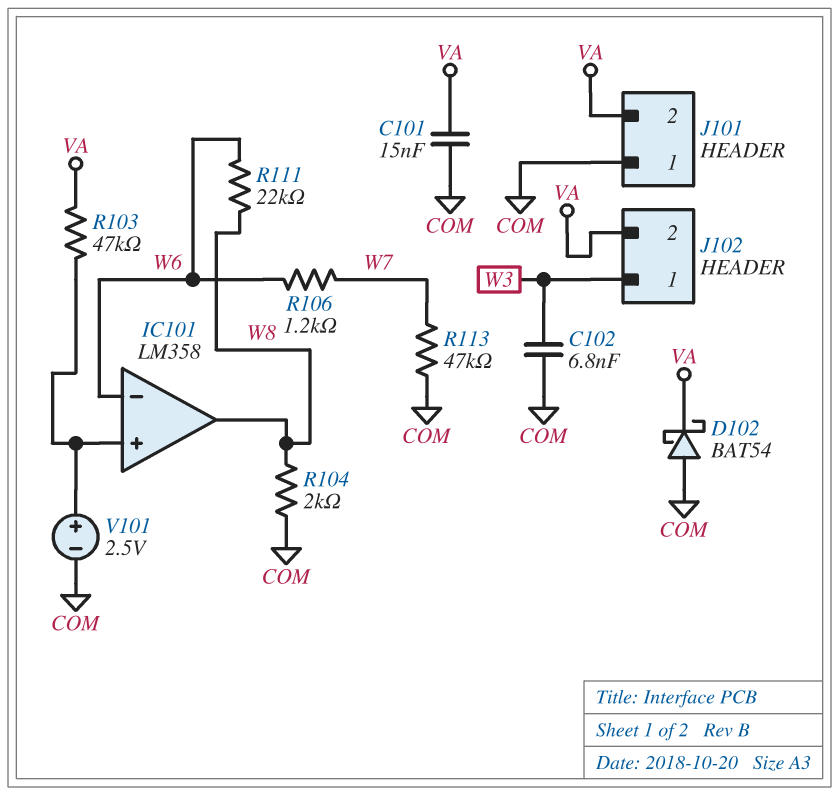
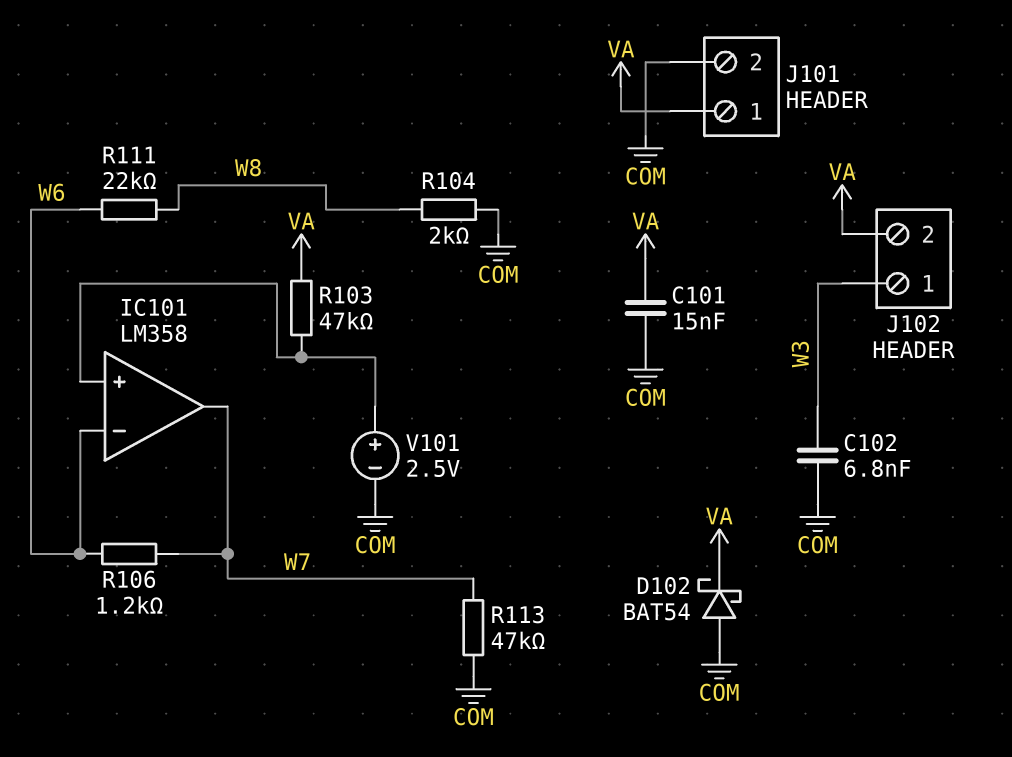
IC101 pin out: W8 -> W7
J101 pin 1: COM -> VA
J101 pin 2: VA -> COM

